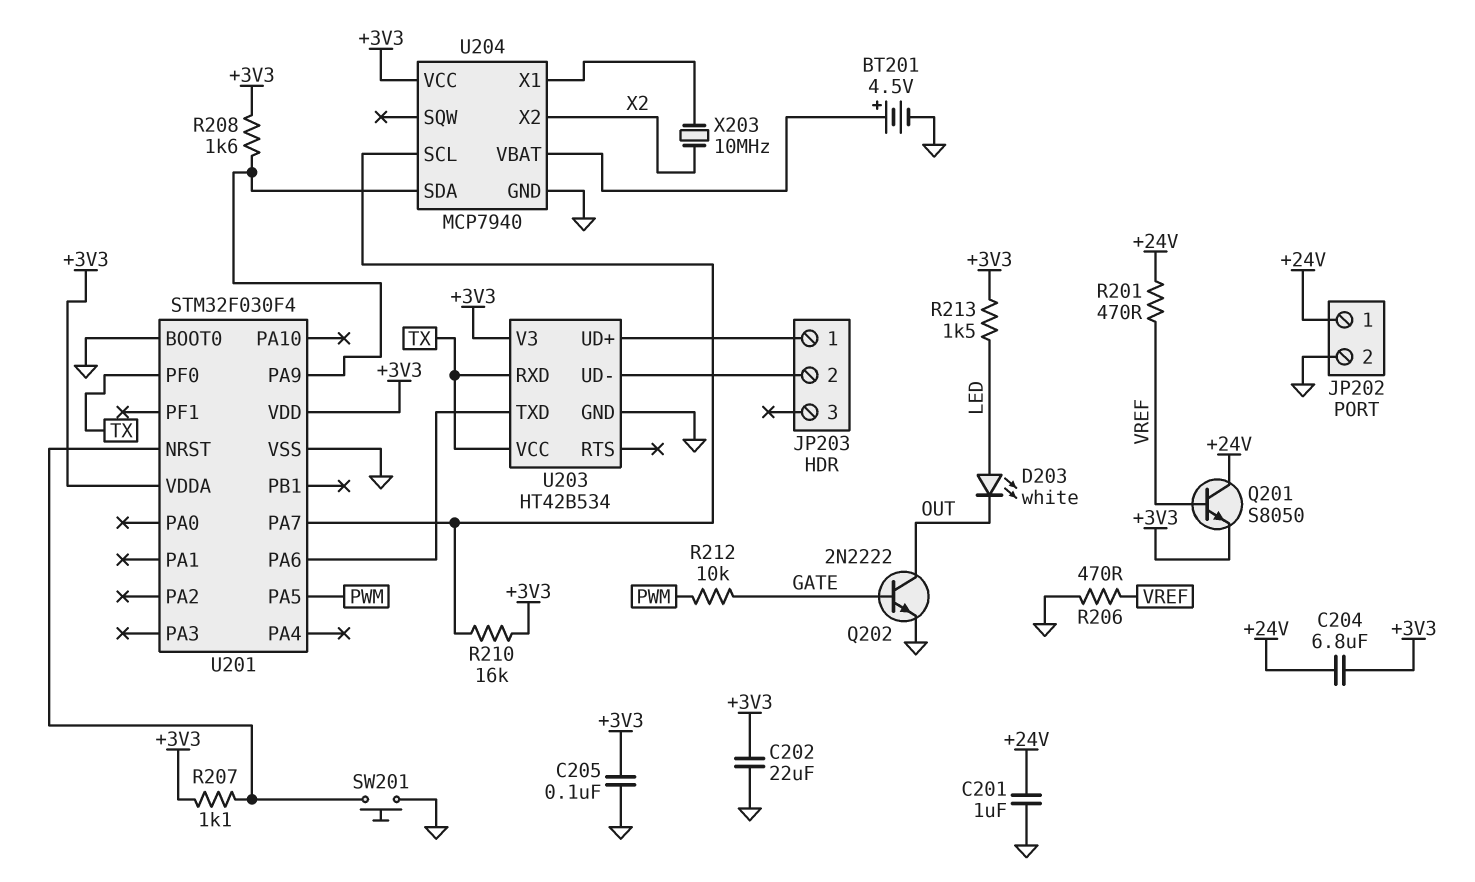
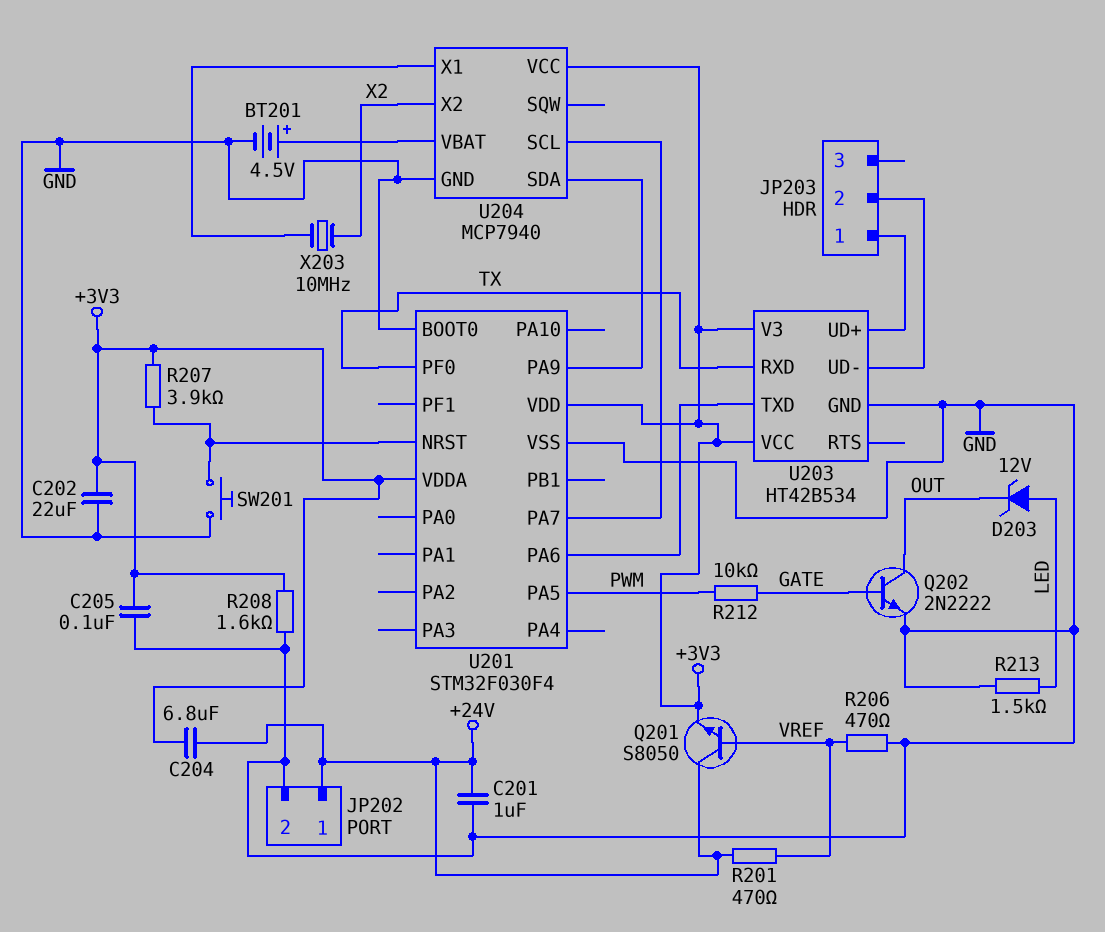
D203: LED white (A LED, K OUT) -> zener 12V (A LED, K OUT)
R207: 1.1k (+3V3, U201/NRST) -> 3.9k (+3V3, U201/NRST)
R208: 1.6k (+3V3, U201/PA9) -> 1.6k (+3V3, GND)
R210: 16k (+3V3, U201/PA7) -> none
R213: 1.5k (+3V3, LED) -> 1.5k (GND, LED)
U203 pin VCC: TX -> +3V3

